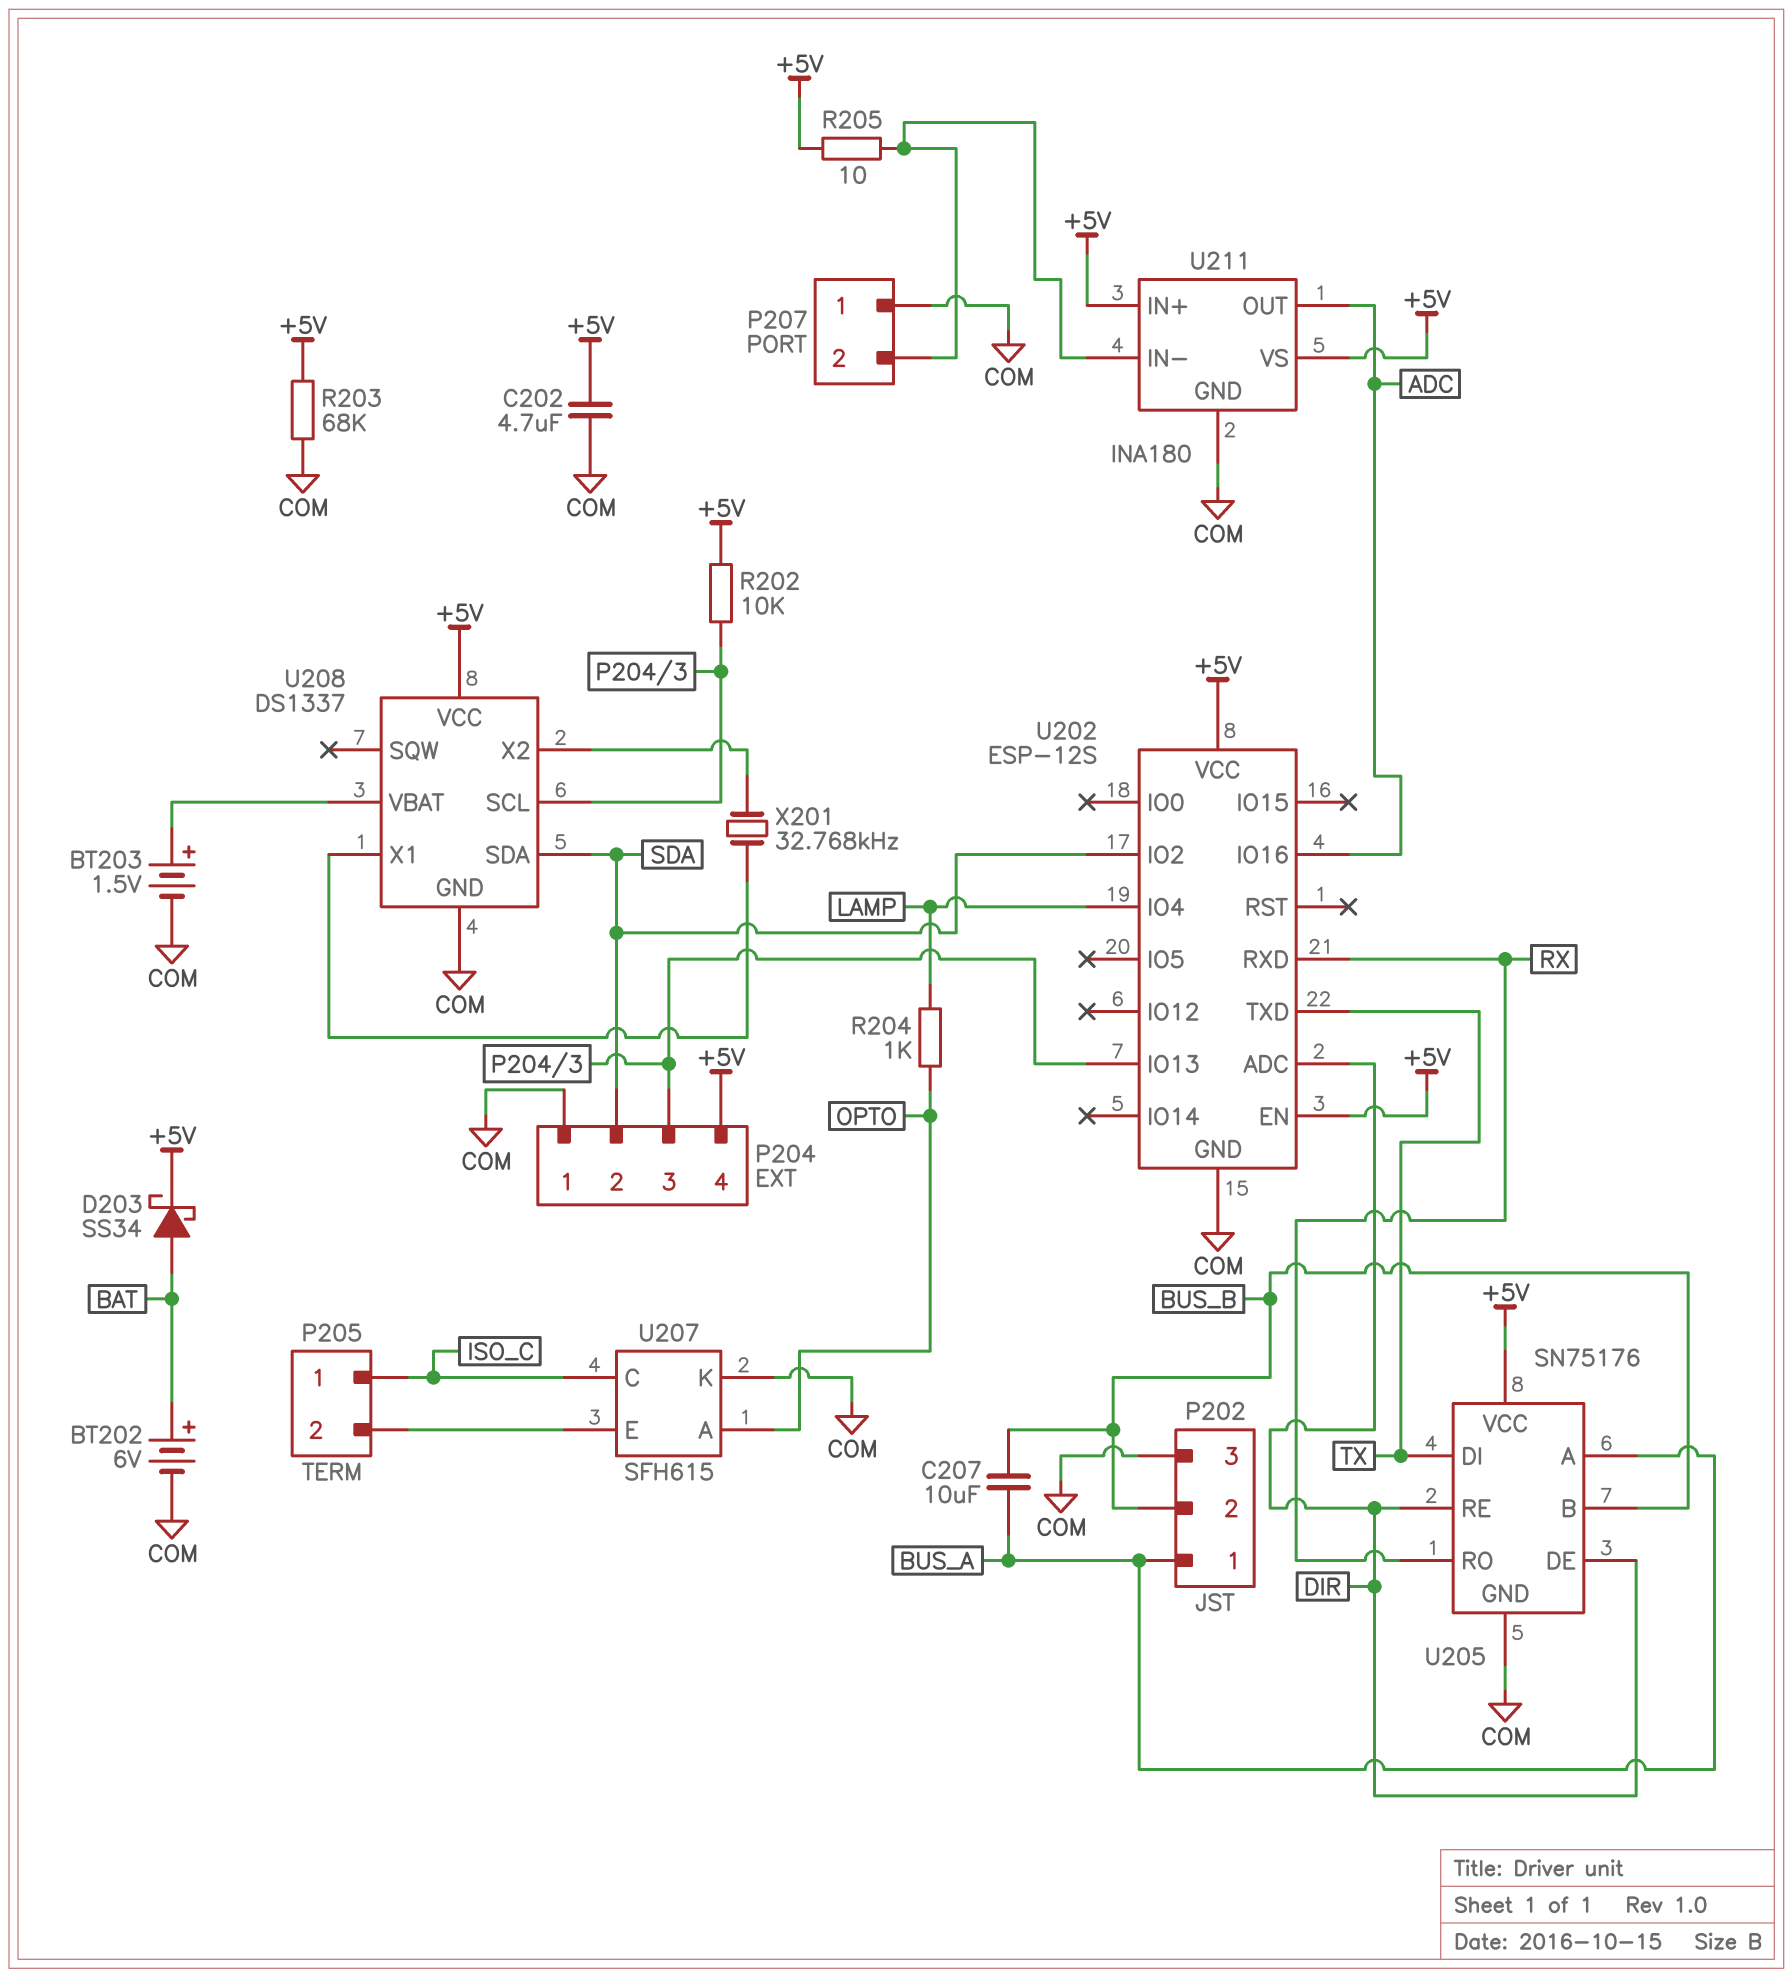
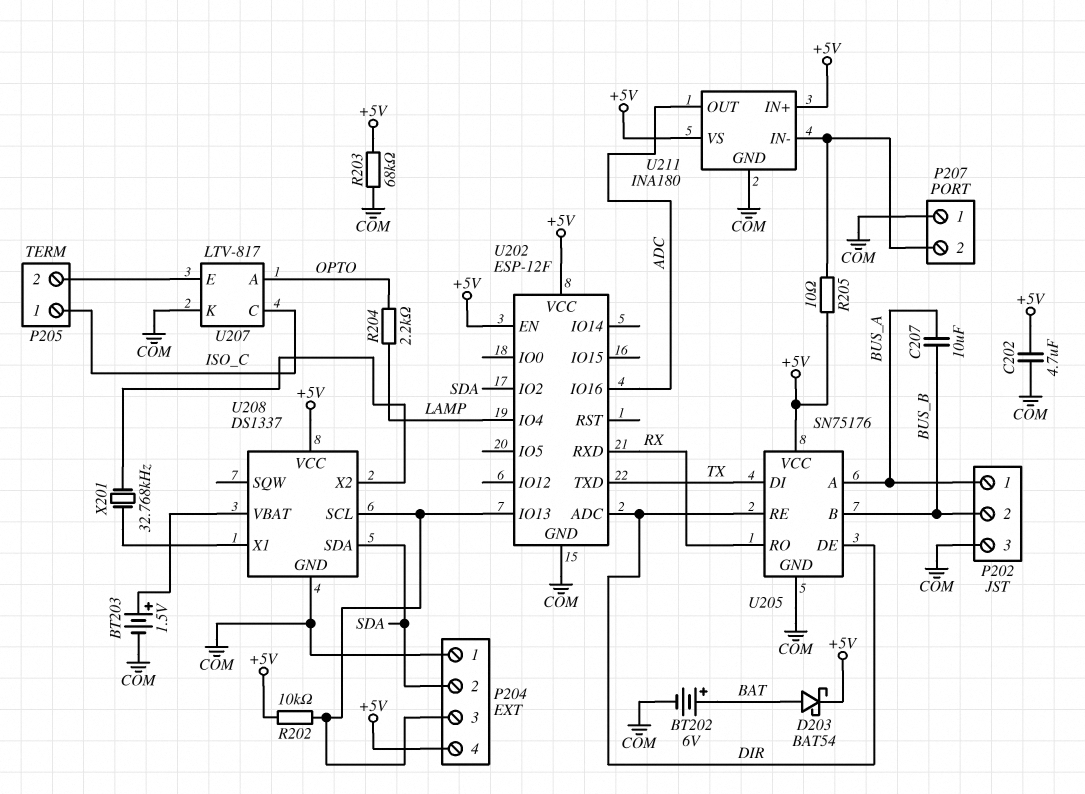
D203: schottky SS34 (A BAT, K +5V) -> schottky BAT54 (A BAT, K +5V)
R204: 1k (LAMP, OPTO) -> 2.2k (LAMP, OPTO)
U202: ESP-12S -> ESP-12F
U207: SFH615 -> LTV-817

